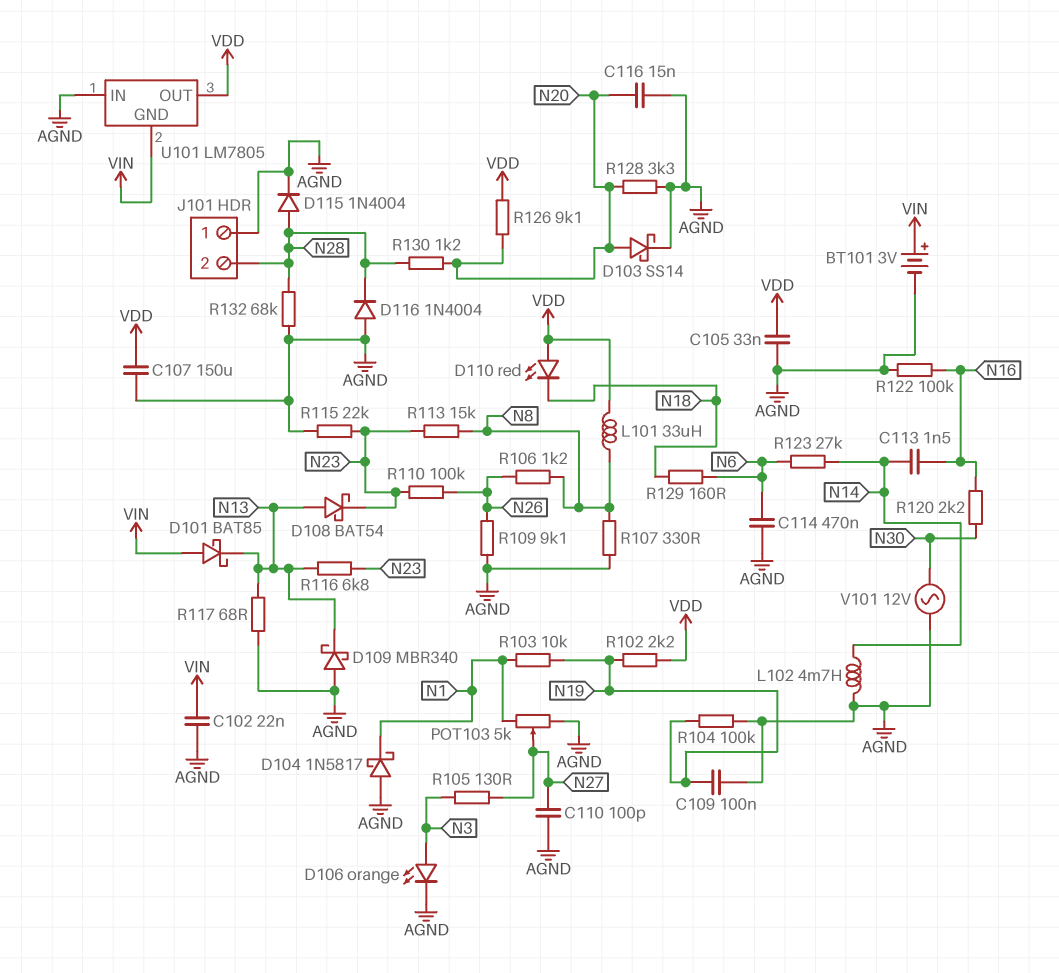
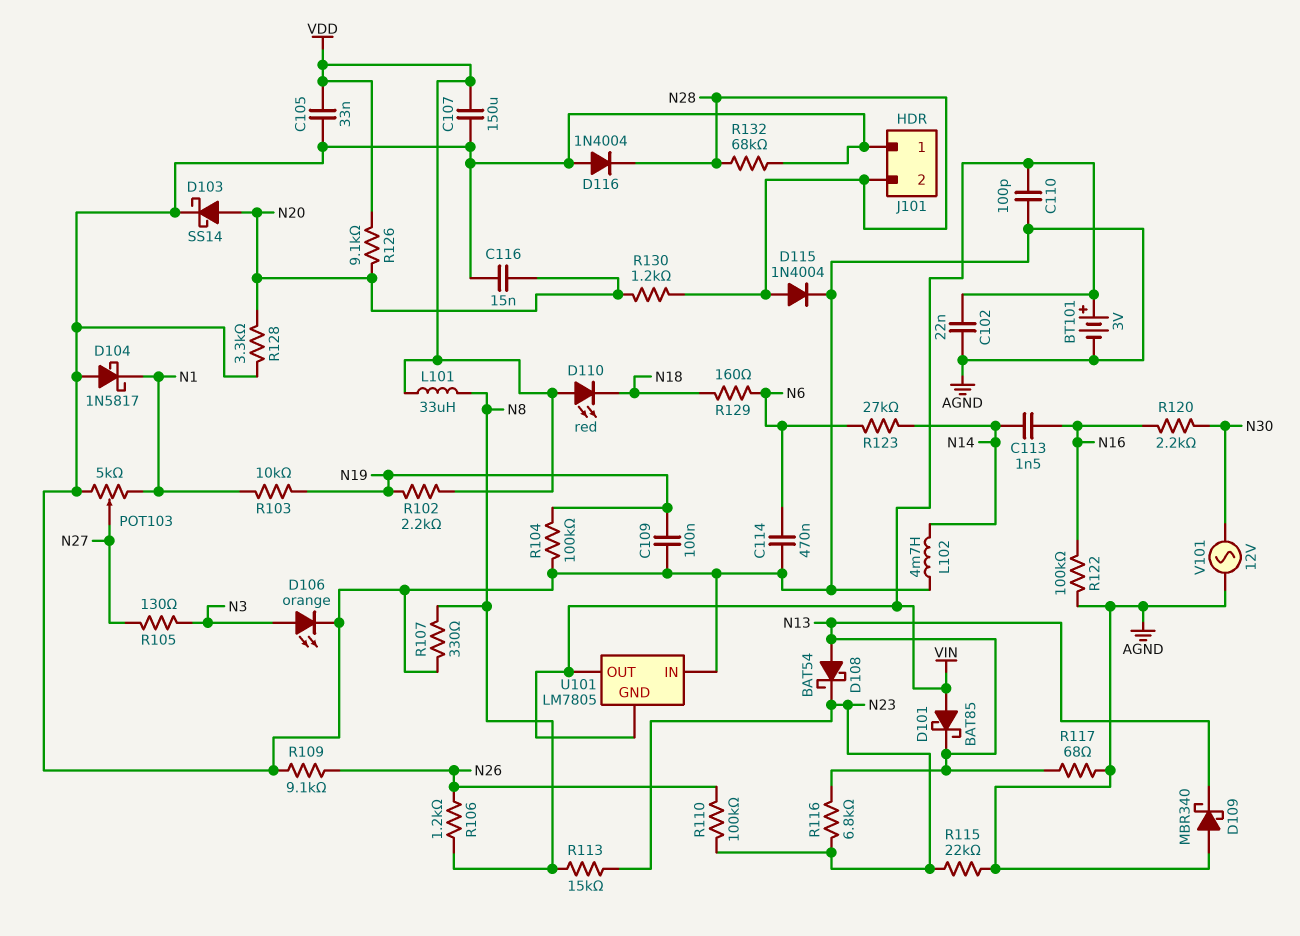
C110: 100pF (AGND, N27) -> 100pF (AGND, VIN)
U101 pin OUT: VDD -> VIN

